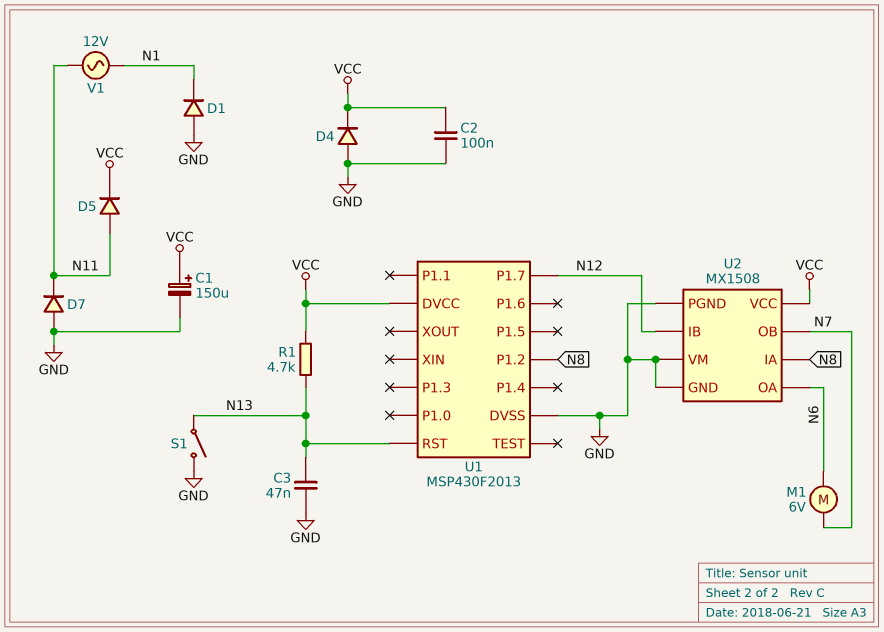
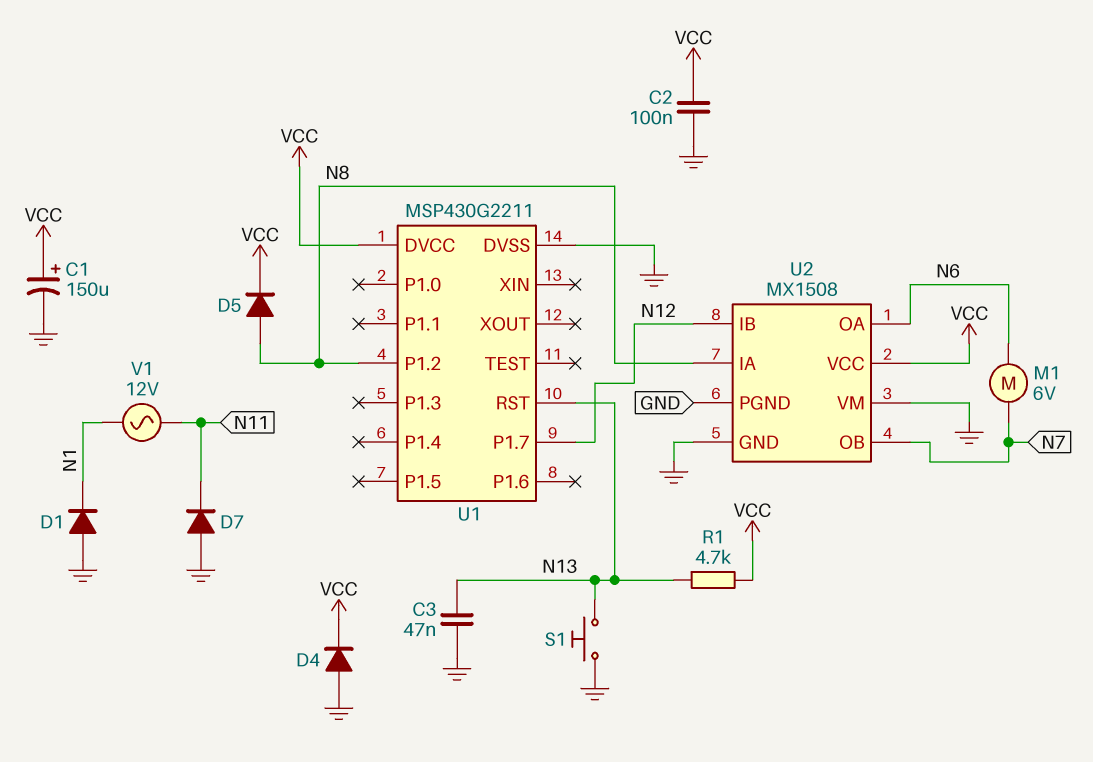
D5: diode (A N11, K VCC) -> diode (A N8, K VCC)
S1: switch (GND, N13) -> button (GND, N13)
U1: MSP430F2013 -> MSP430G2211

